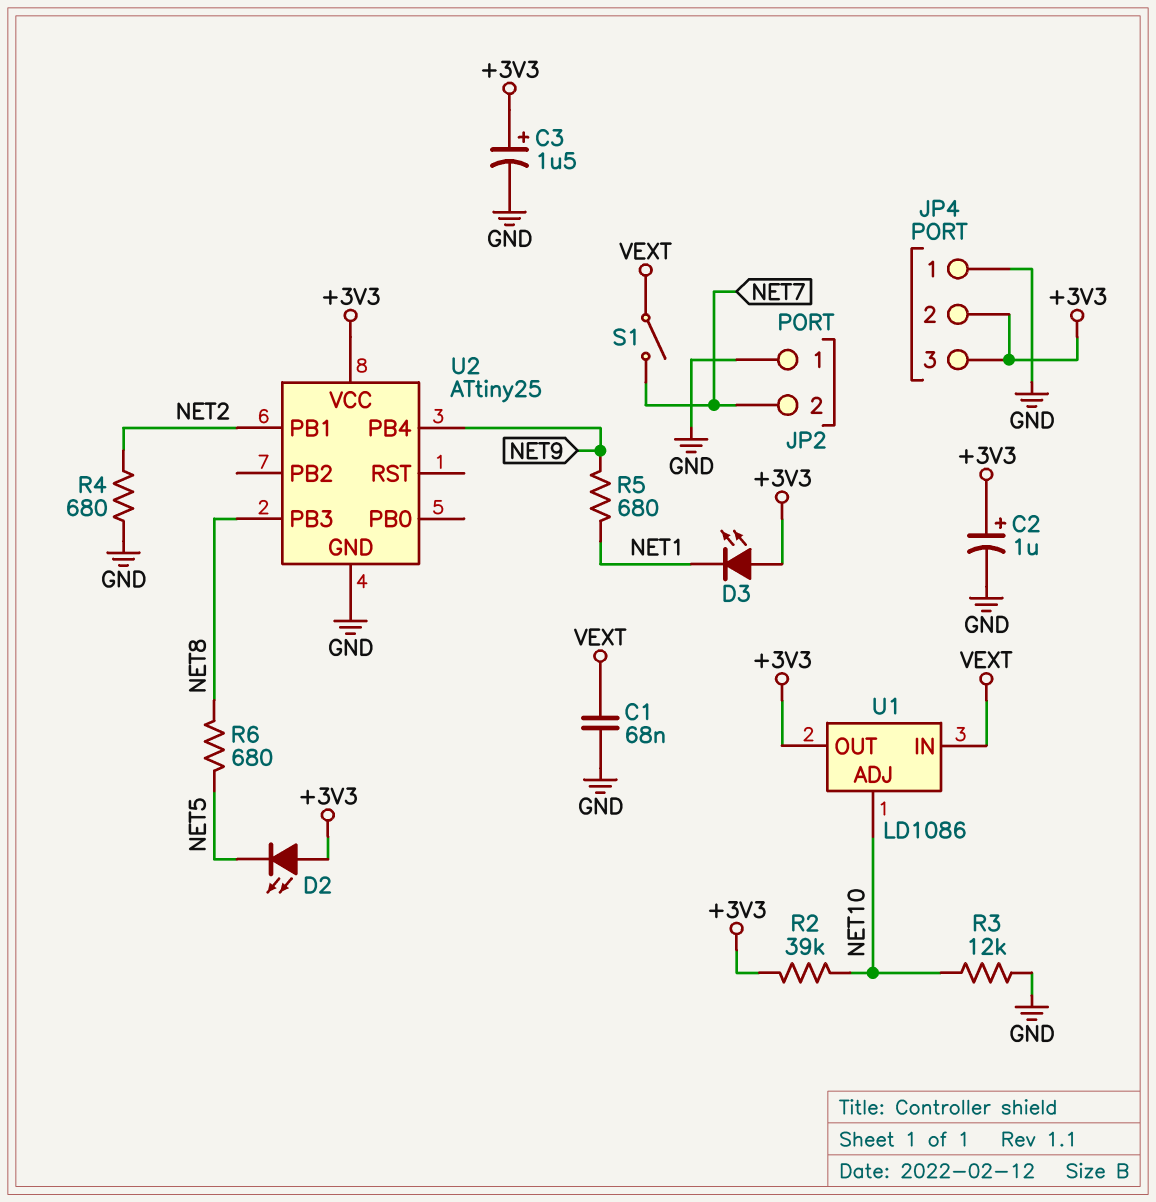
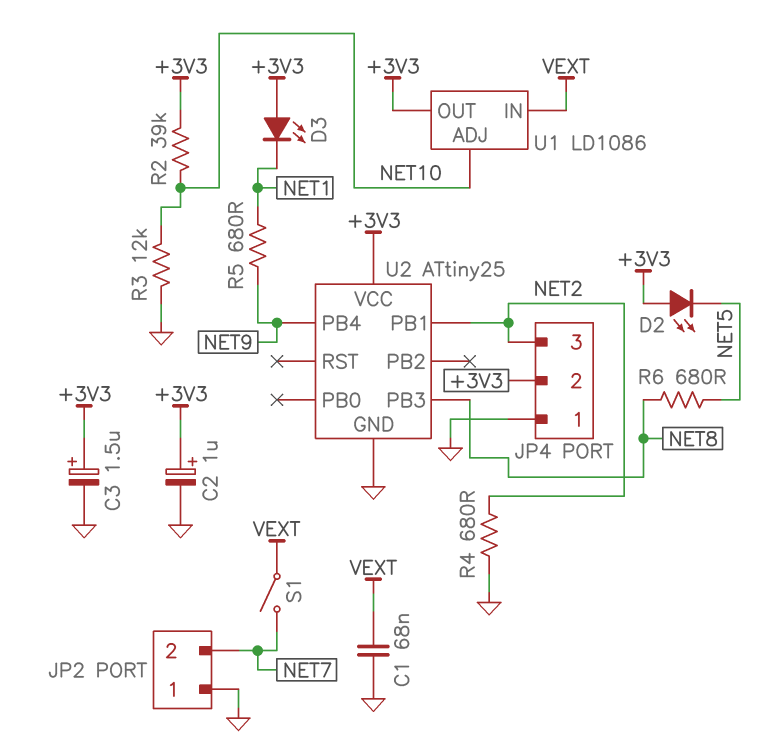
JP4 pin 3: +3V3 -> NET2

